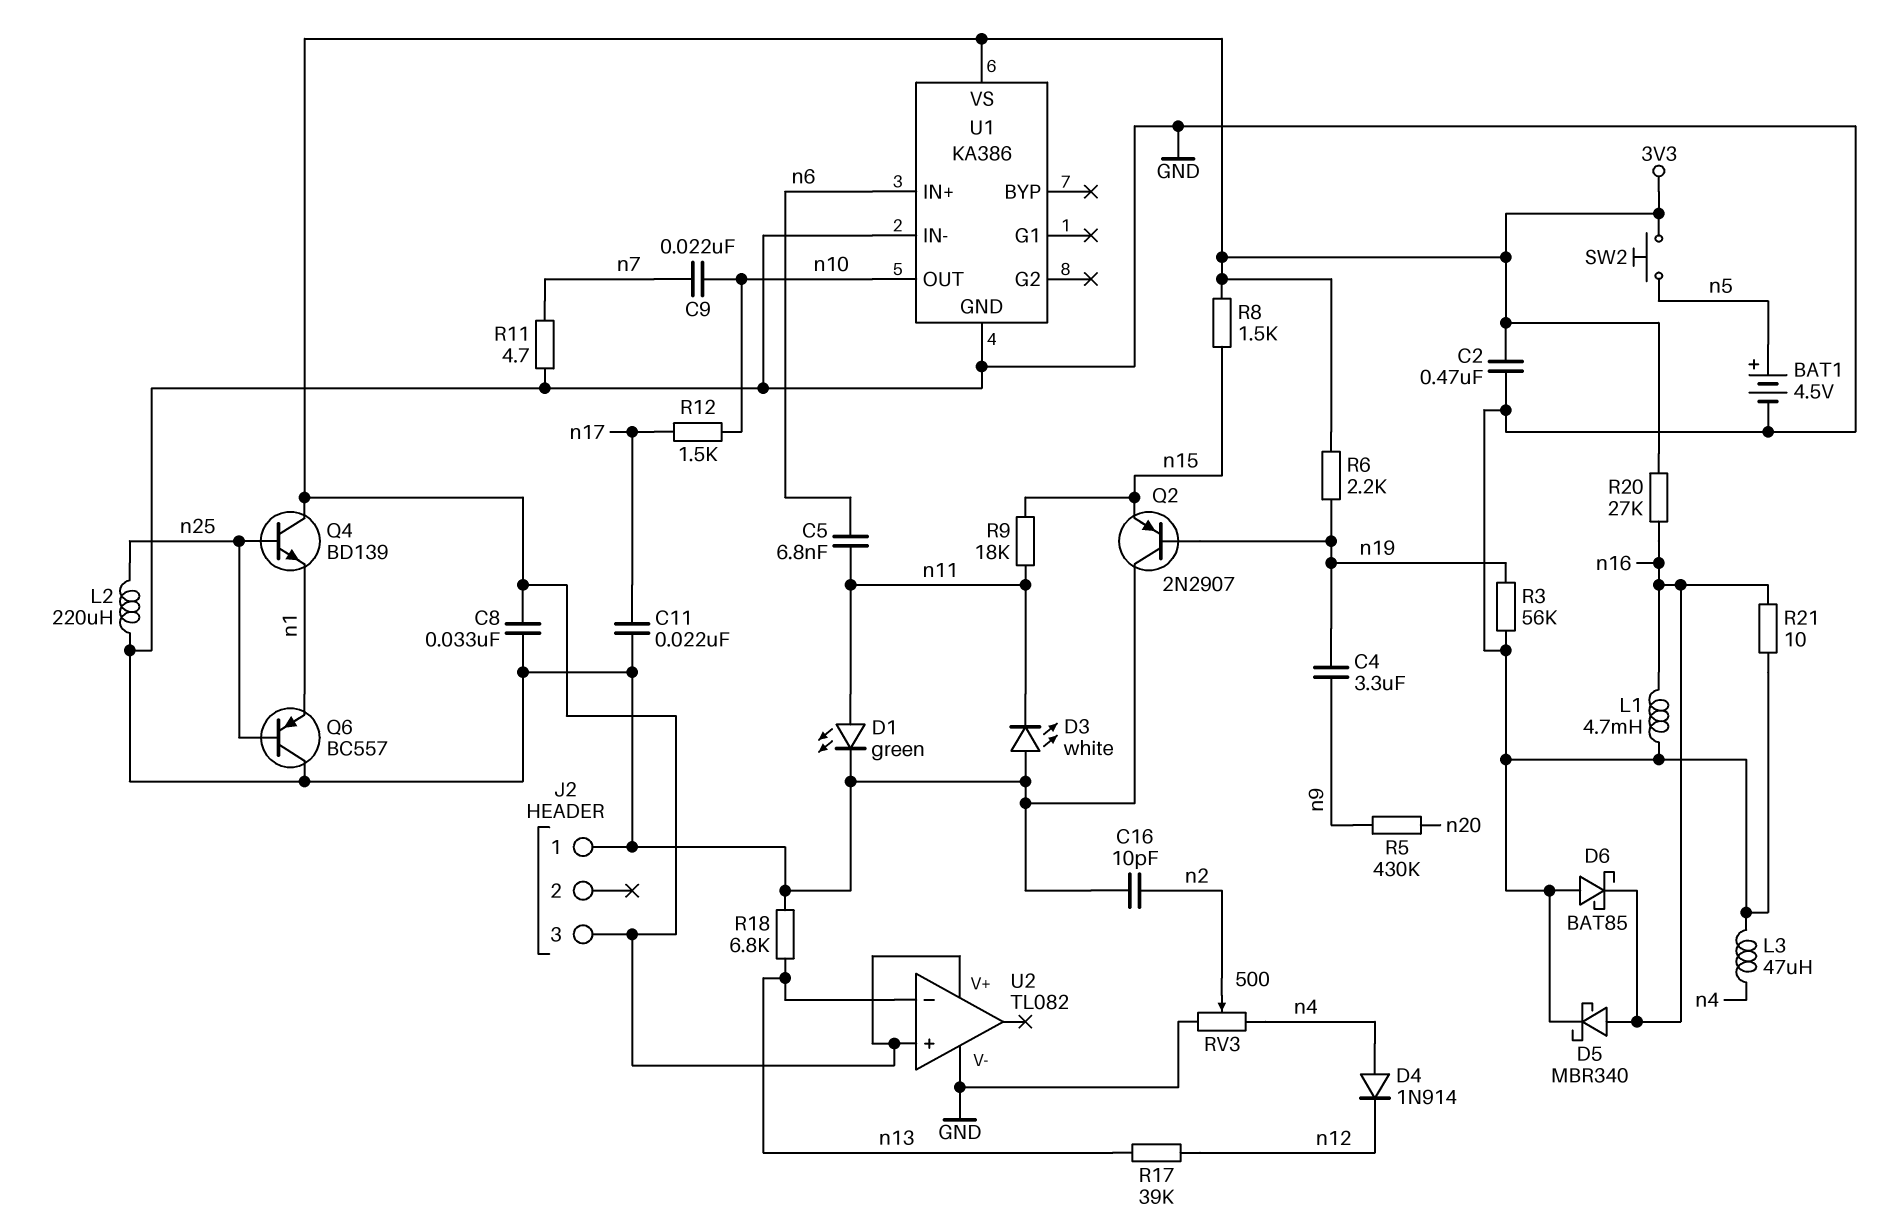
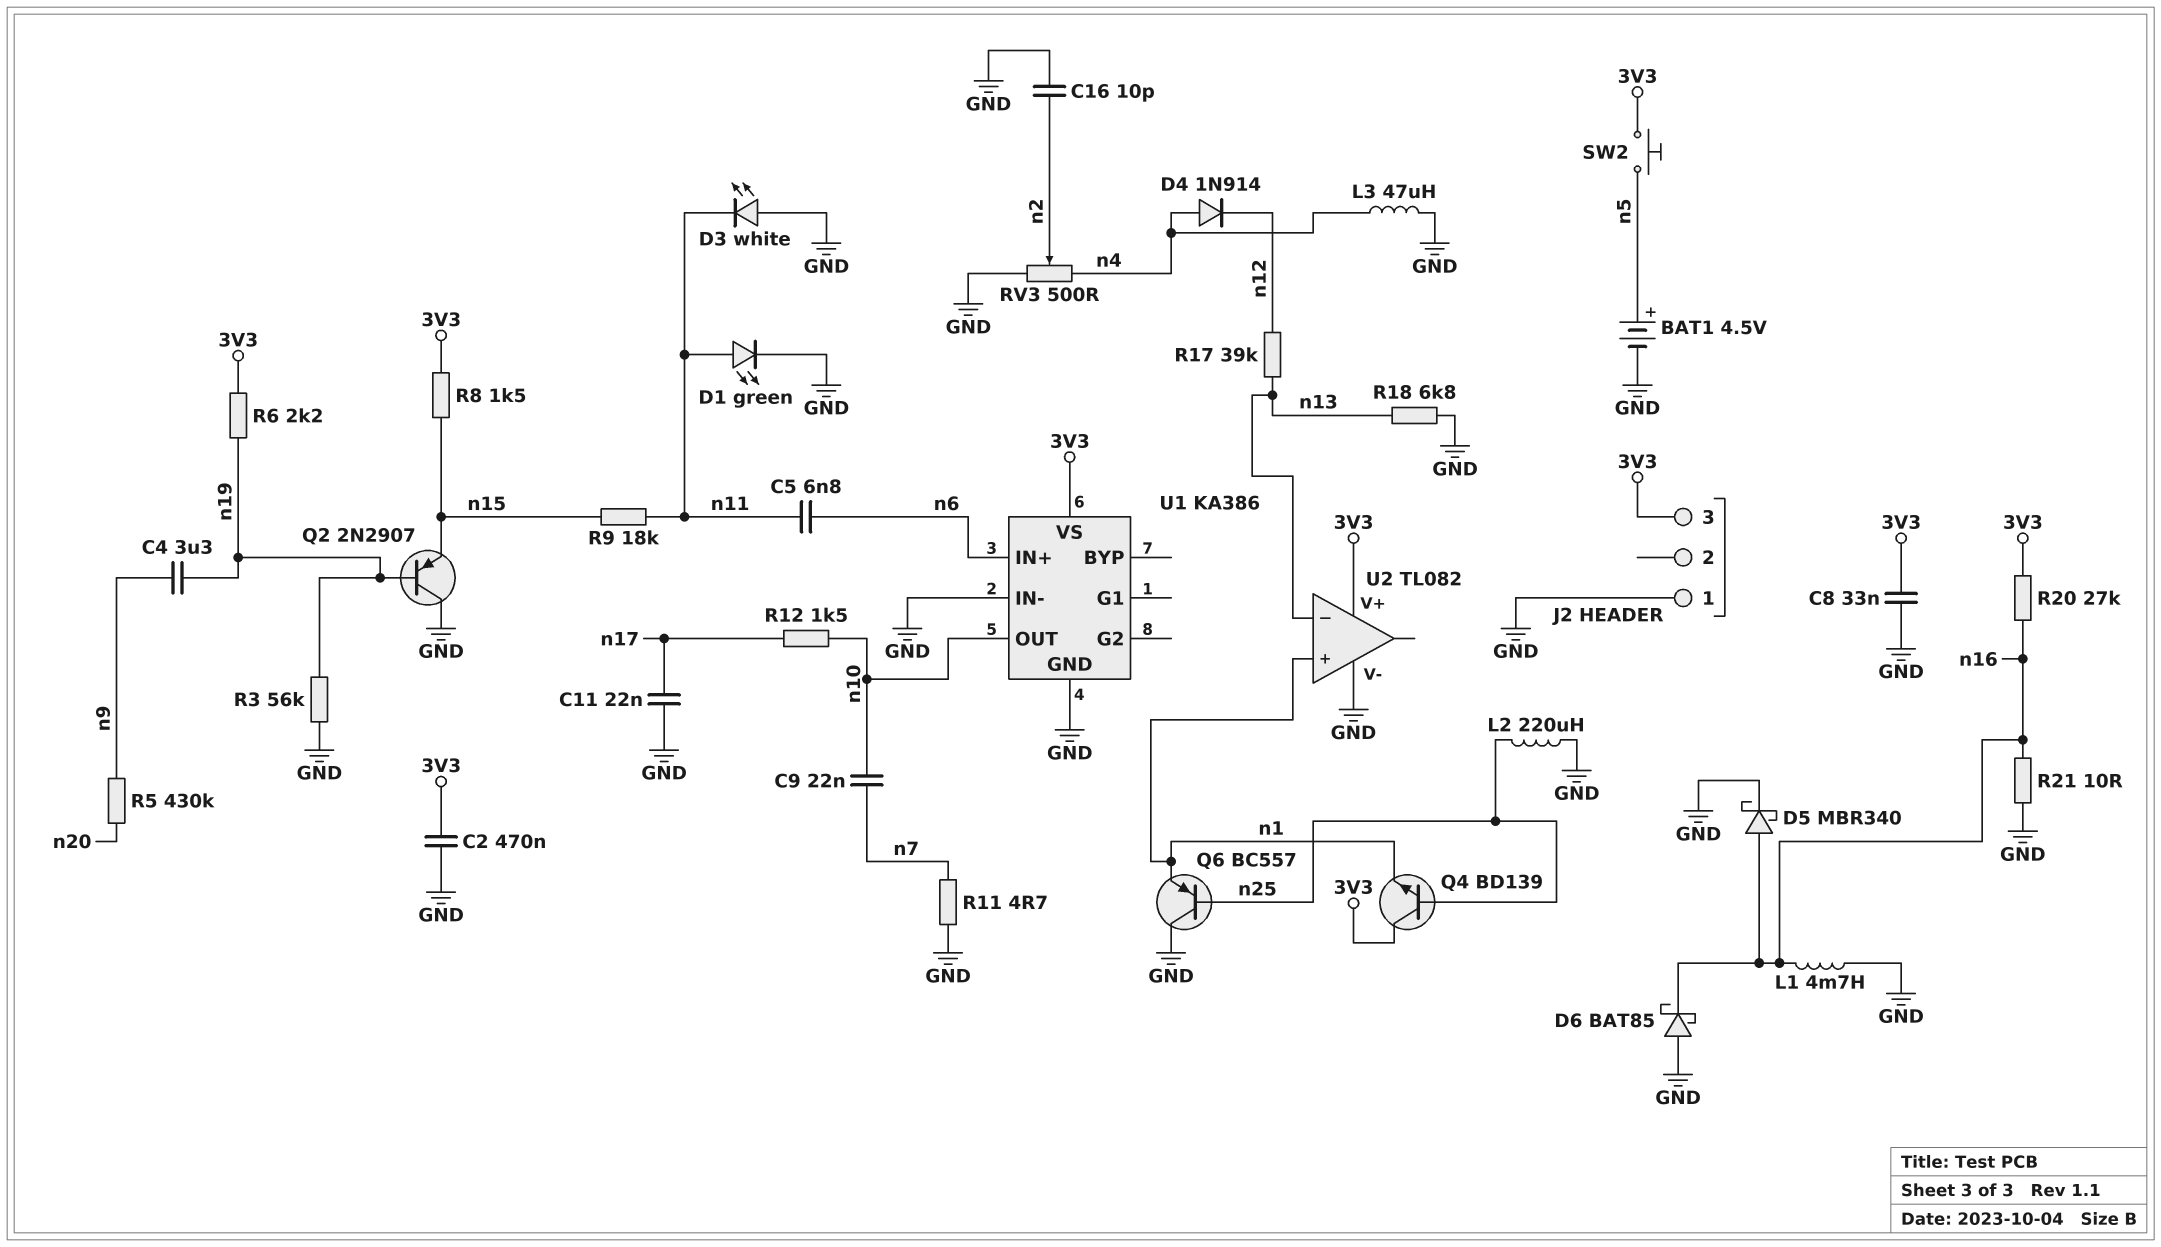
U2 pin in+: 3V3 -> n1

